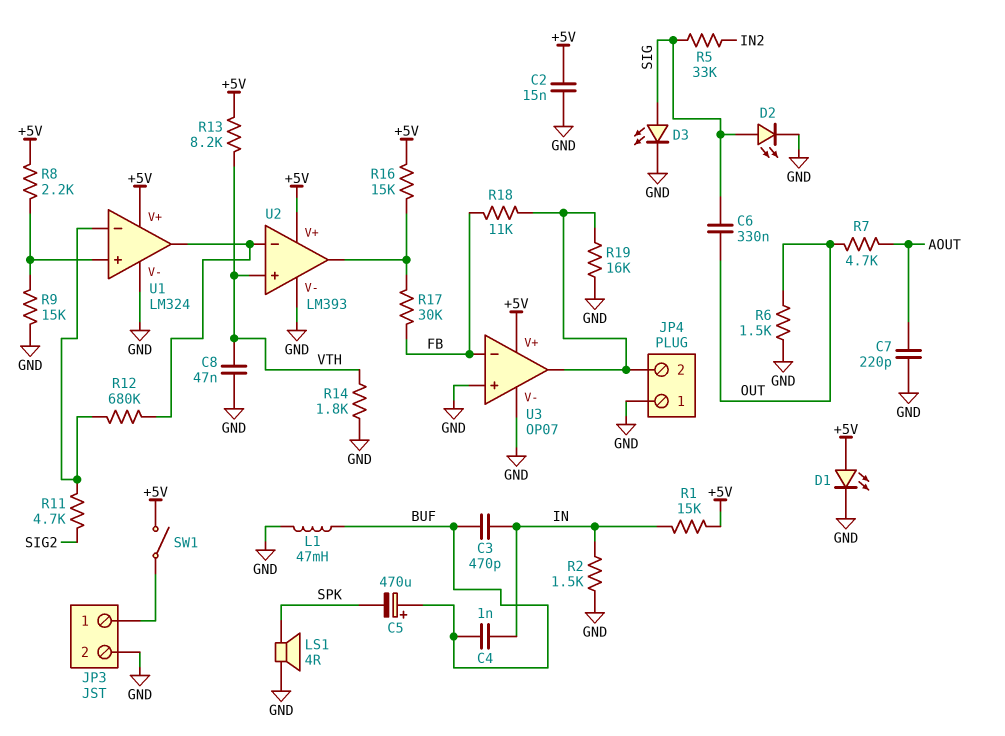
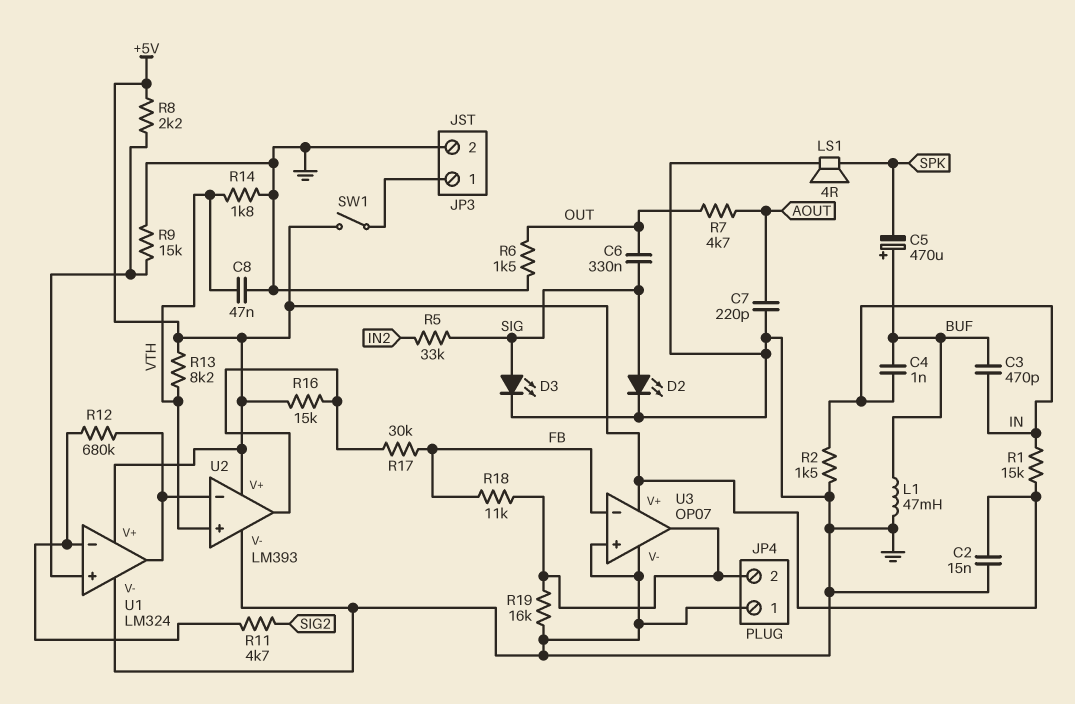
D1: LED (A +5V, K GND) -> none

